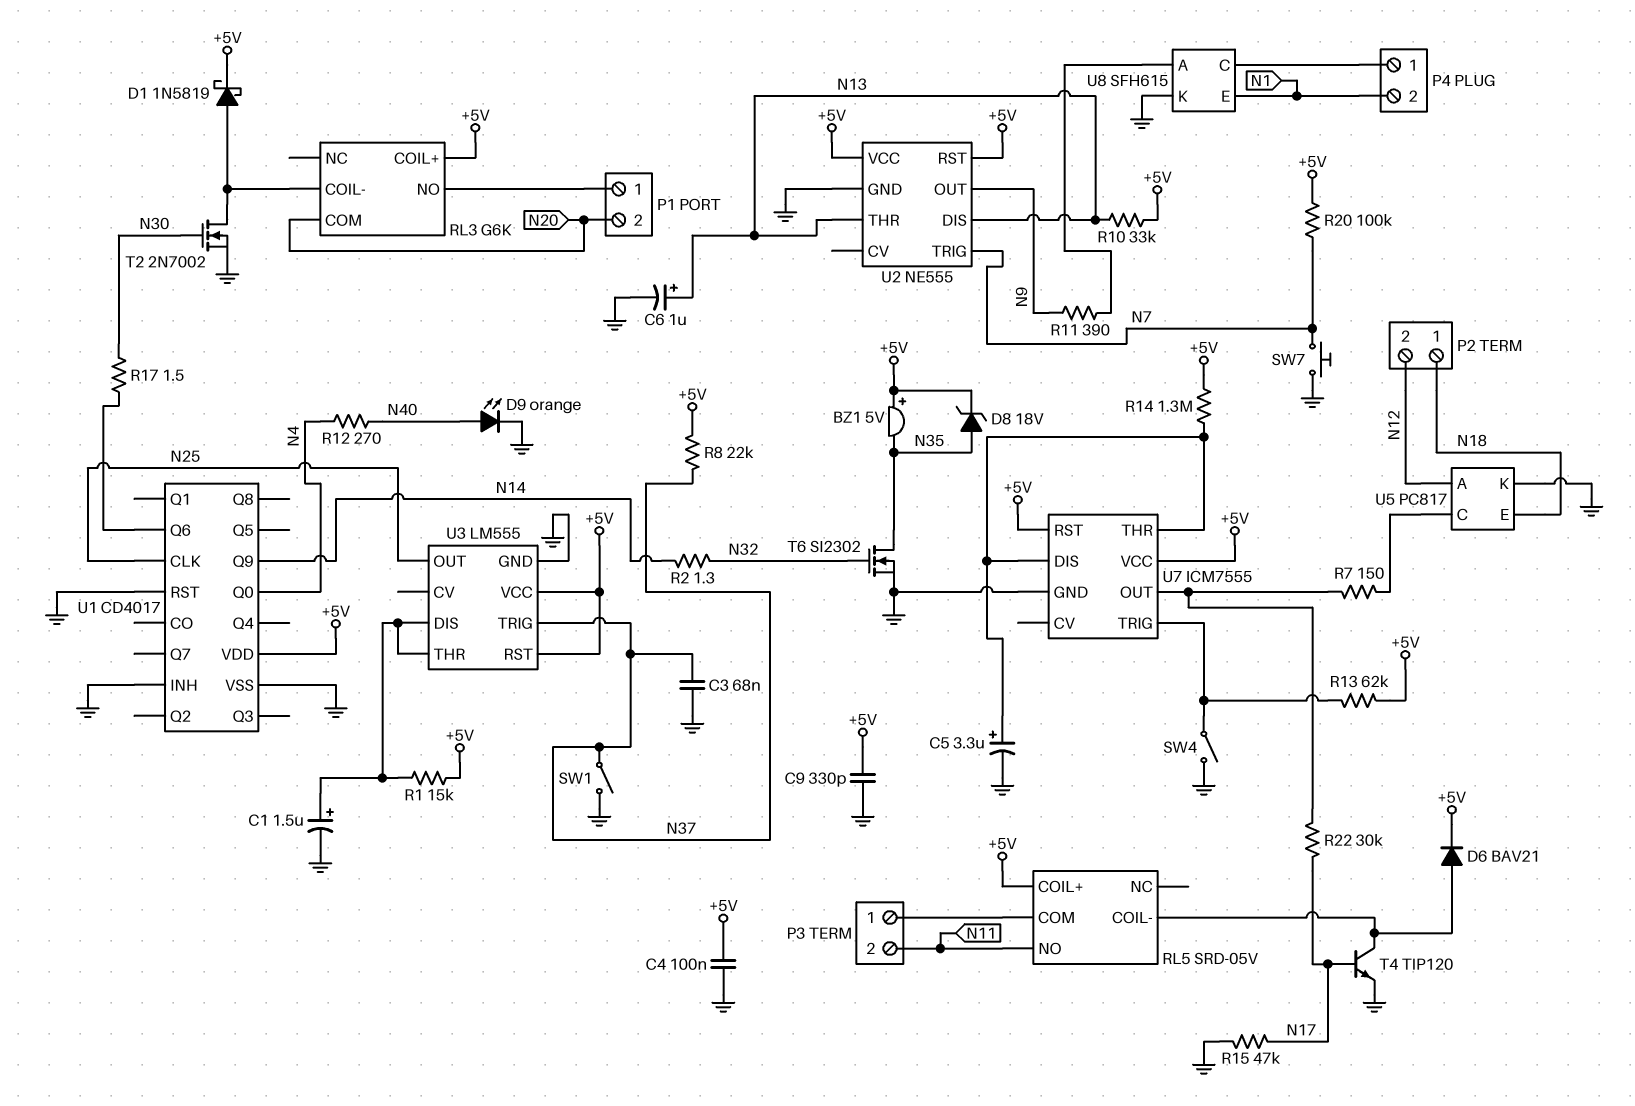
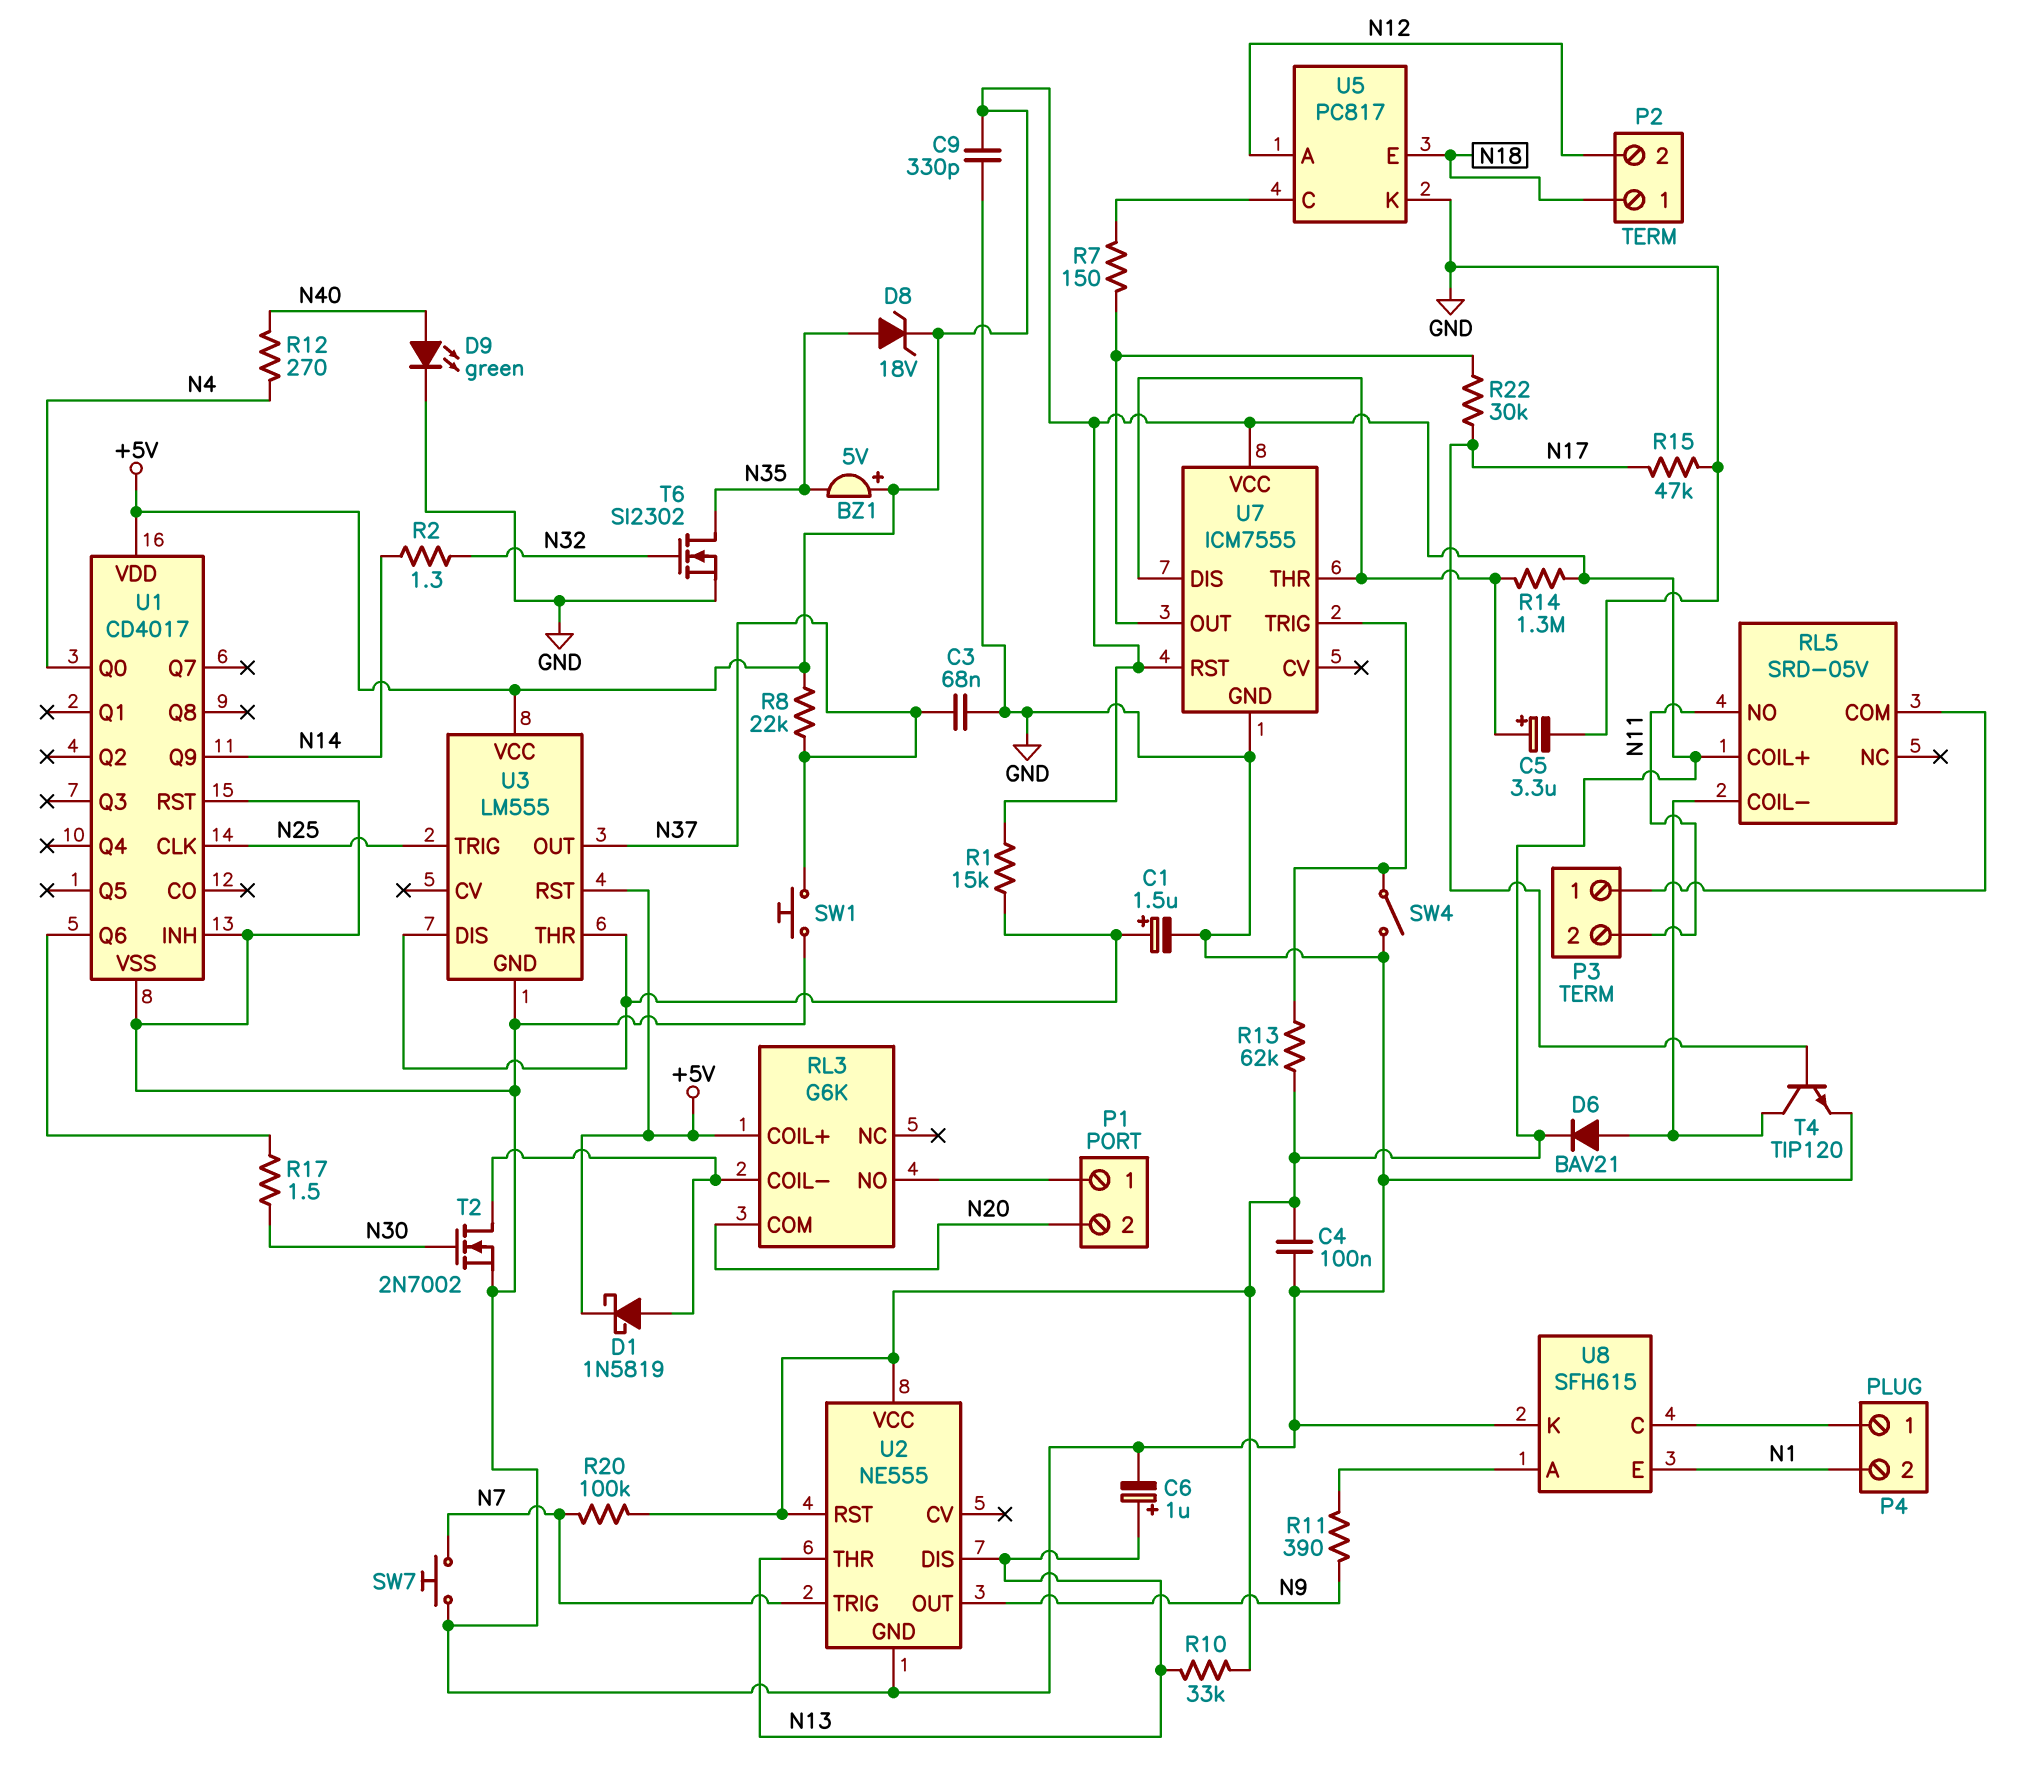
D9: LED orange (A N40, K GND) -> LED green (A N40, K GND)
SW1: switch (GND, N37) -> button (GND, N37)
U3 pin OUT: N25 -> N37
U3 pin TRIG: N37 -> N25

